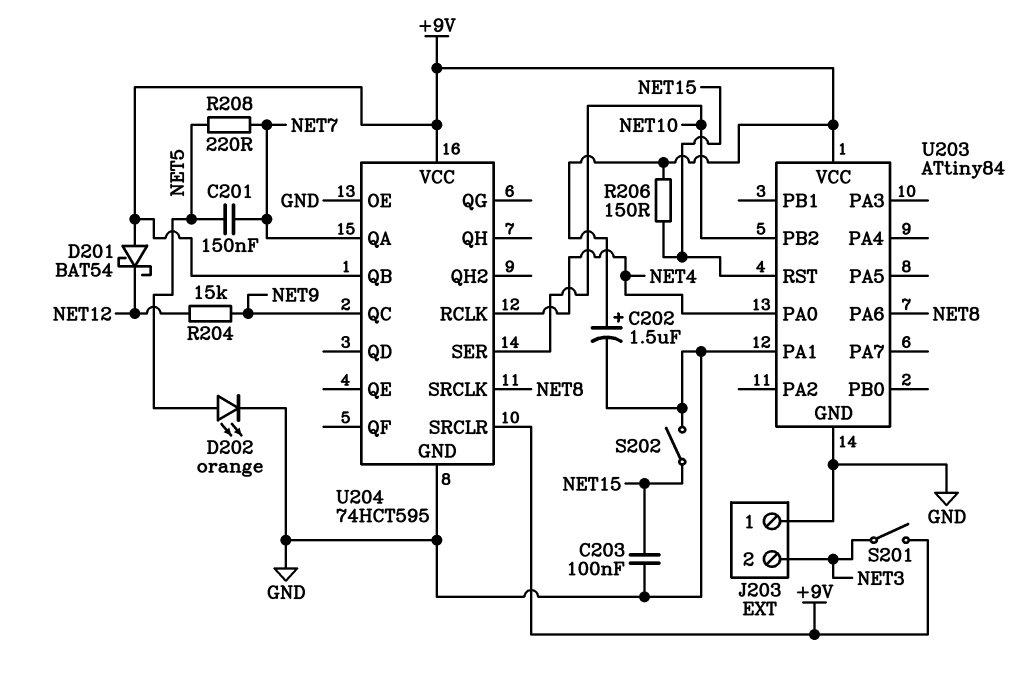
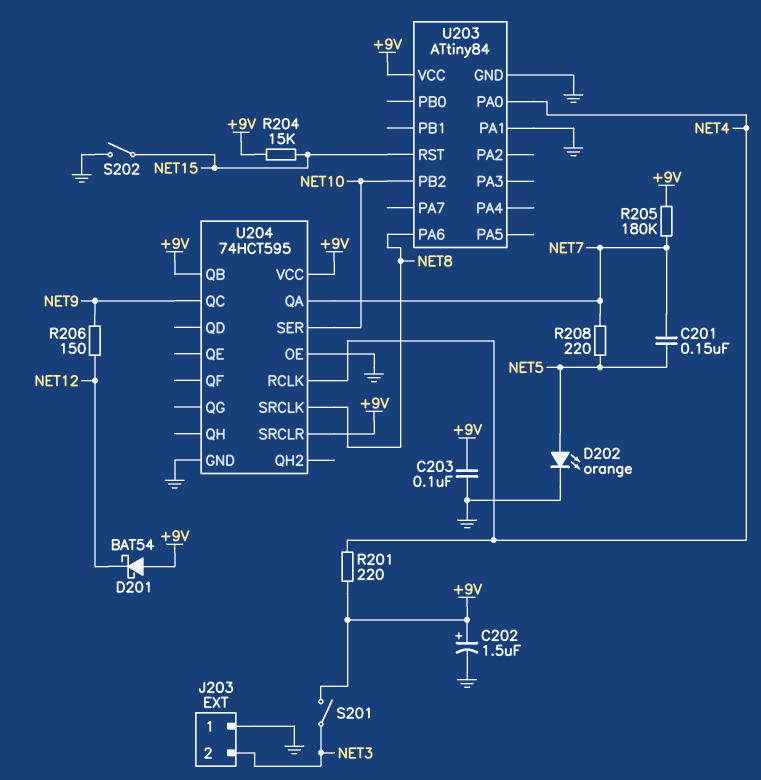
C203: 100nF (GND, NET15) -> 100nF (+9V, GND)
R201: none -> 220 (+9V, NET4)
R204: 15k (NET9, NET12) -> 15k (+9V, NET15)
R205: none -> 180k (+9V, NET7)
R206: 150 (+9V, NET15) -> 150 (NET9, NET12)

